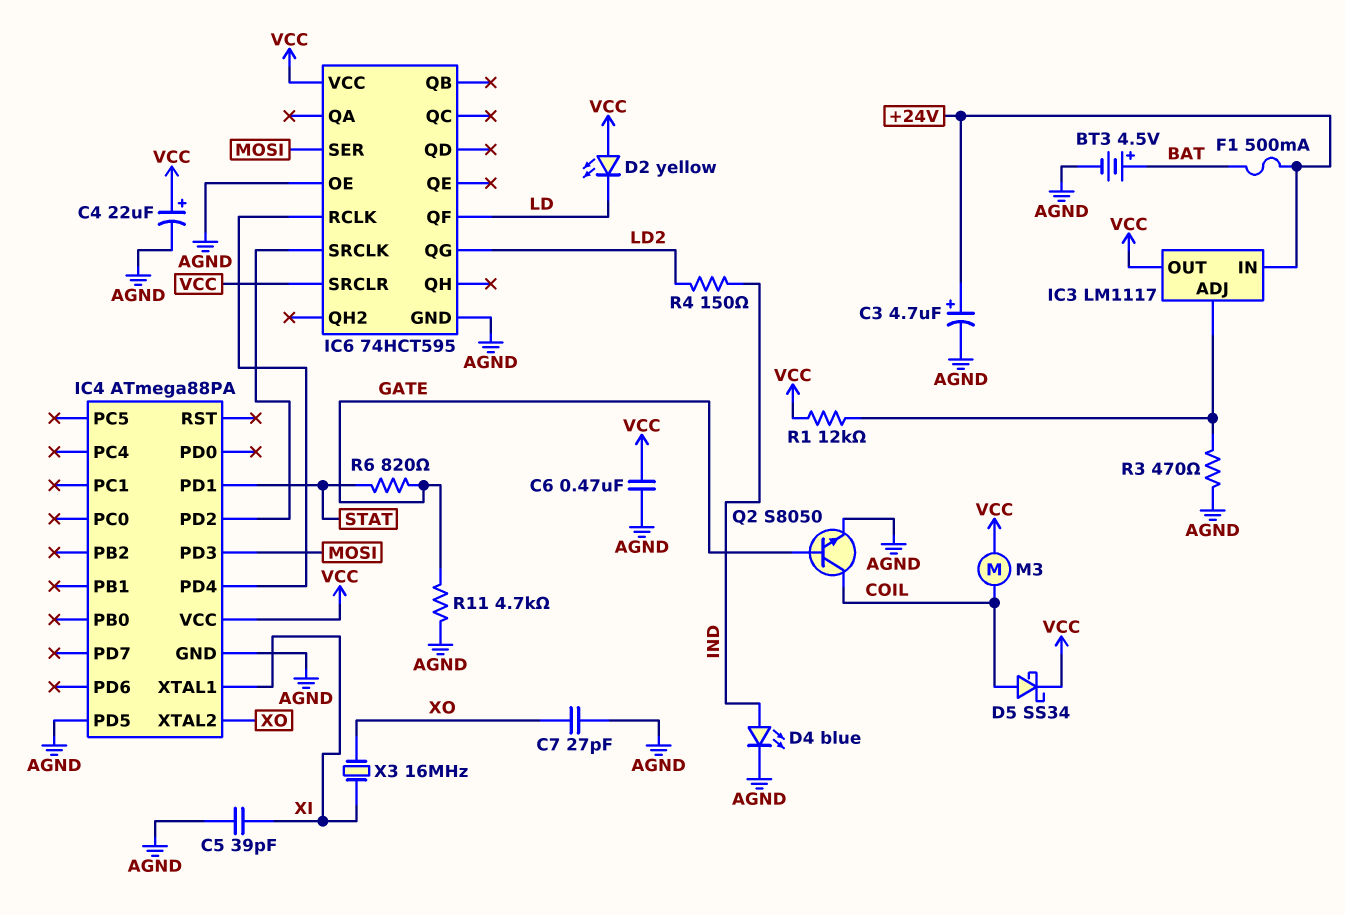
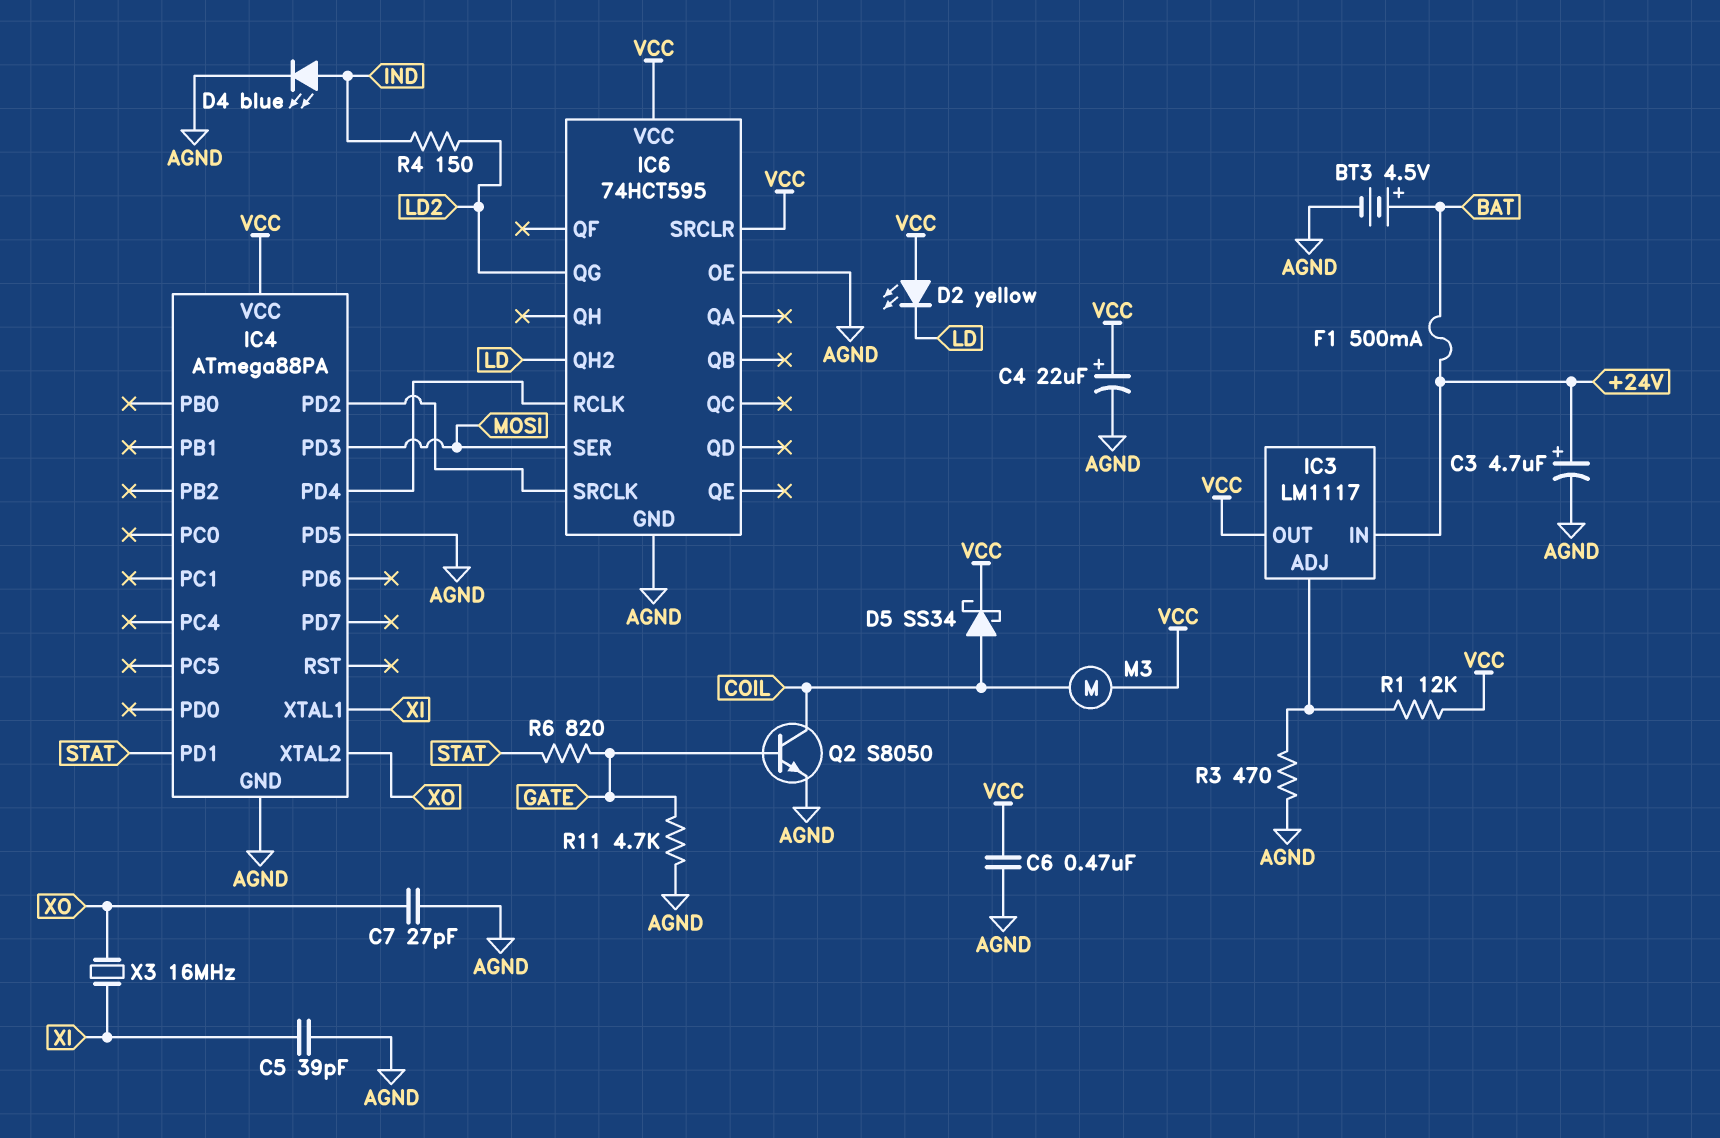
IC6 pin QF: LD -> none
IC6 pin QH2: none -> LD

